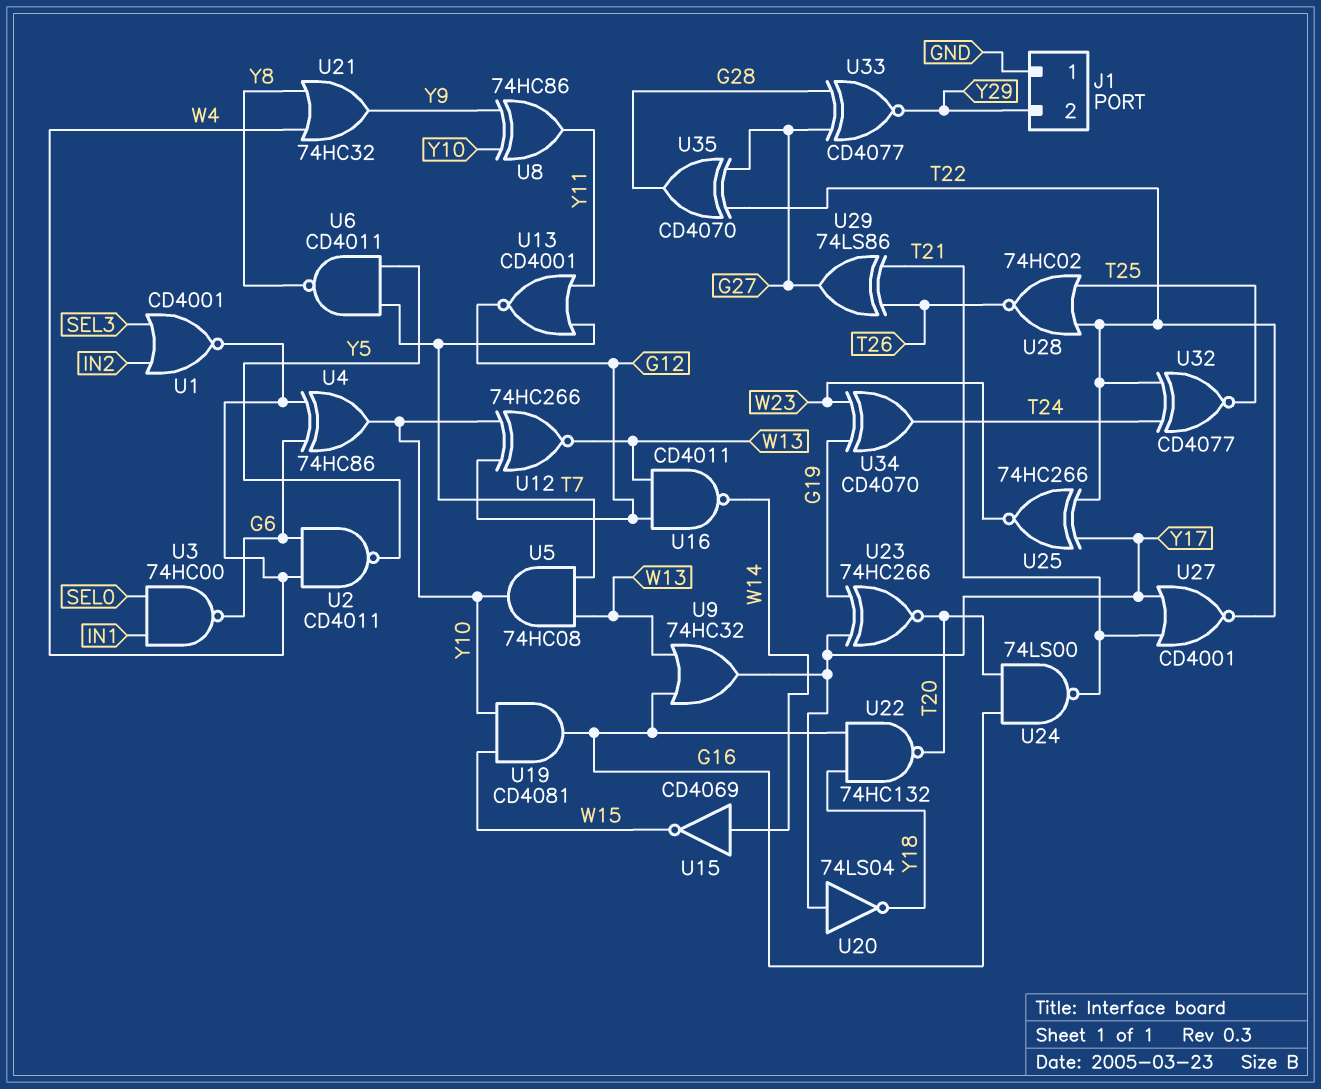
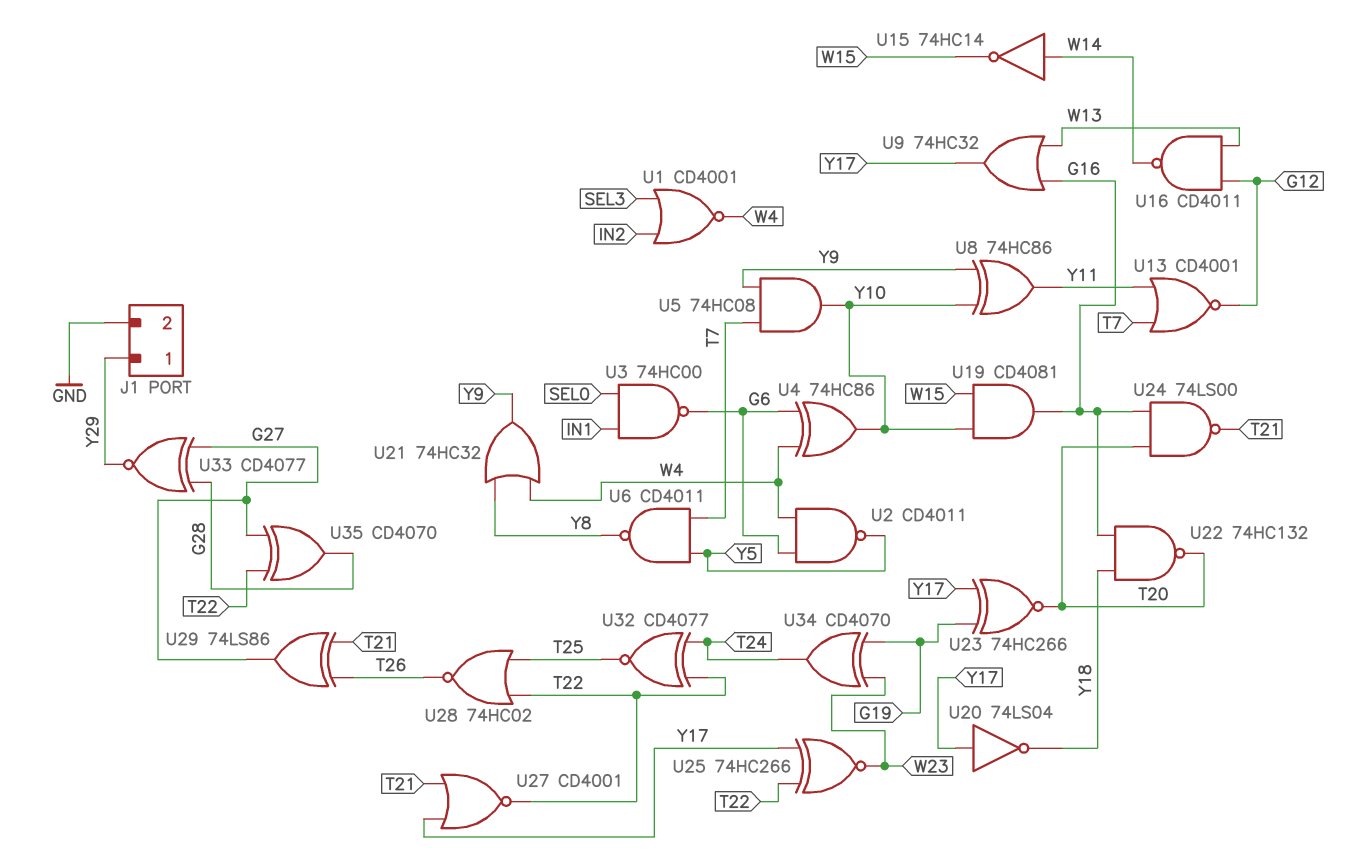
J1 pin 1: GND -> Y29
J1 pin 2: Y29 -> GND
U5: AND 74HC08 (in T7, in W13, out Y10) -> AND 74HC08 (in T7, in Y9, out Y10)
U12: XNOR 74HC266 (in G12, in Y10, out W13) -> none
U15: NOT CD4069 (in W14, out W15) -> NOT 74HC14 (in W14, out W15)

